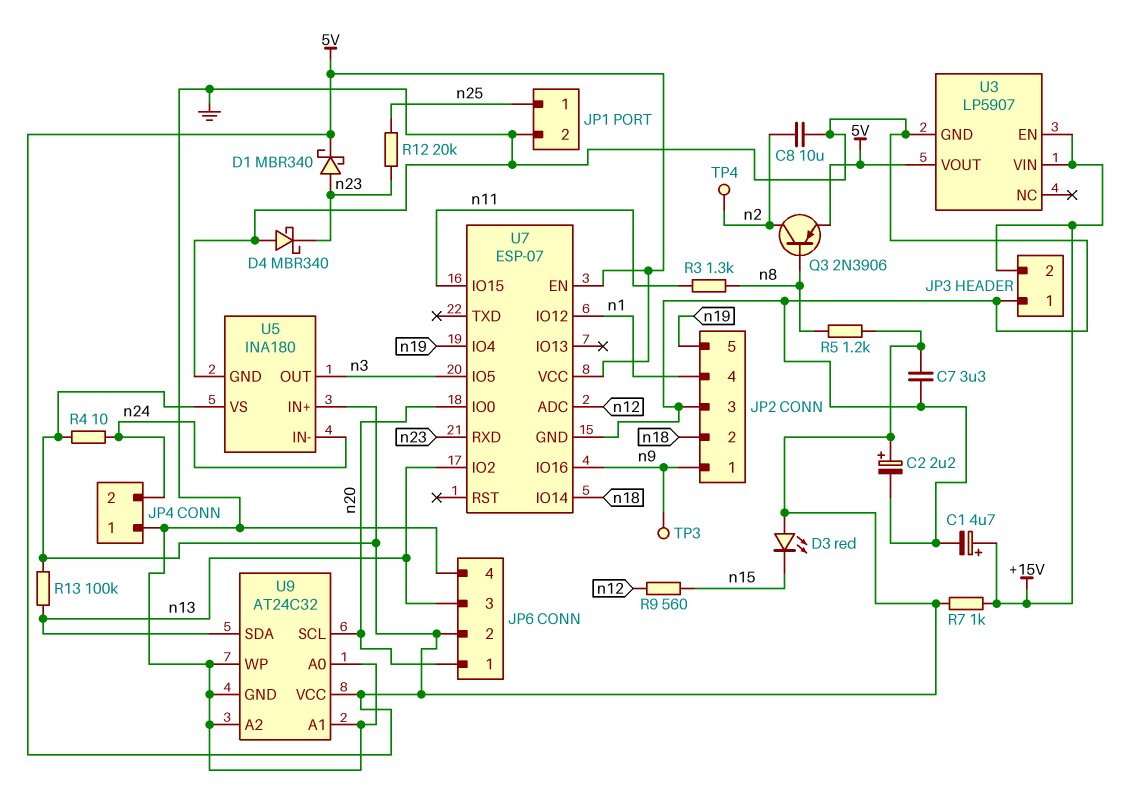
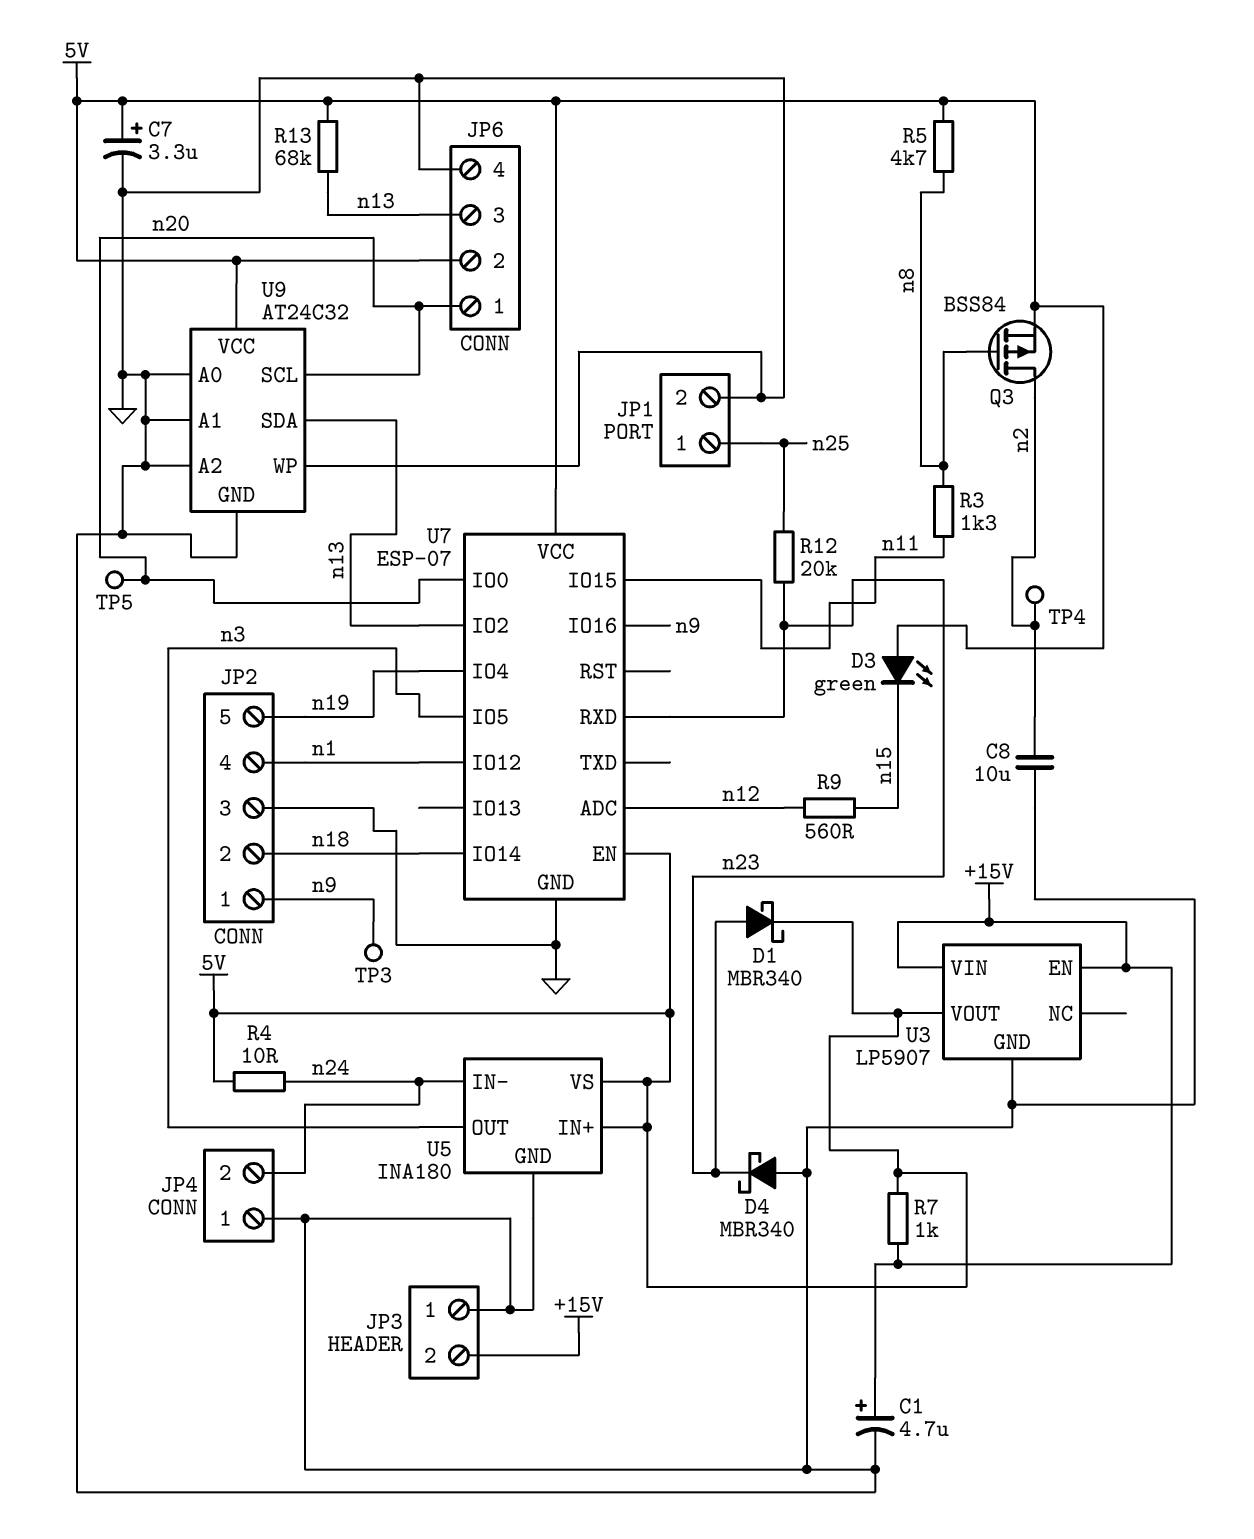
C2: 2.2uF (plus 5V, minus GND) -> none
C7: 3.3uF (5V, GND) -> 3.3uF (plus 5V, minus GND)
D3: LED red (A 5V, K n15) -> LED green (A 5V, K n15)
Q3: PNP 2N3906 (B n8, C n2, E 5V) -> PMOS BSS84 (G n8, D n2, S 5V)
R5: 1.2k (5V, n8) -> 4.7k (5V, n8)
R13: 100k (5V, n13) -> 68k (5V, n13)
TP5: none -> test point (n20)

